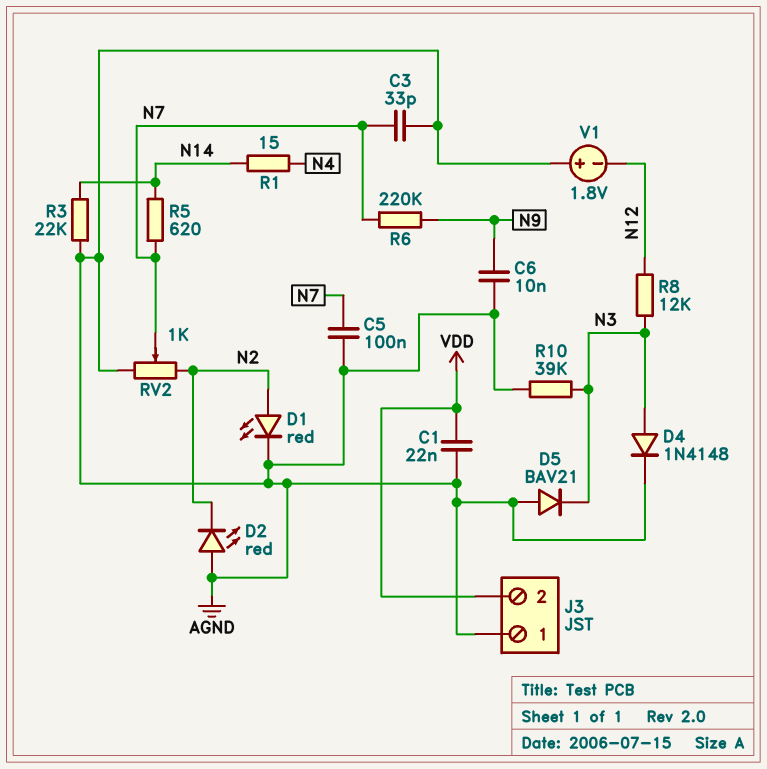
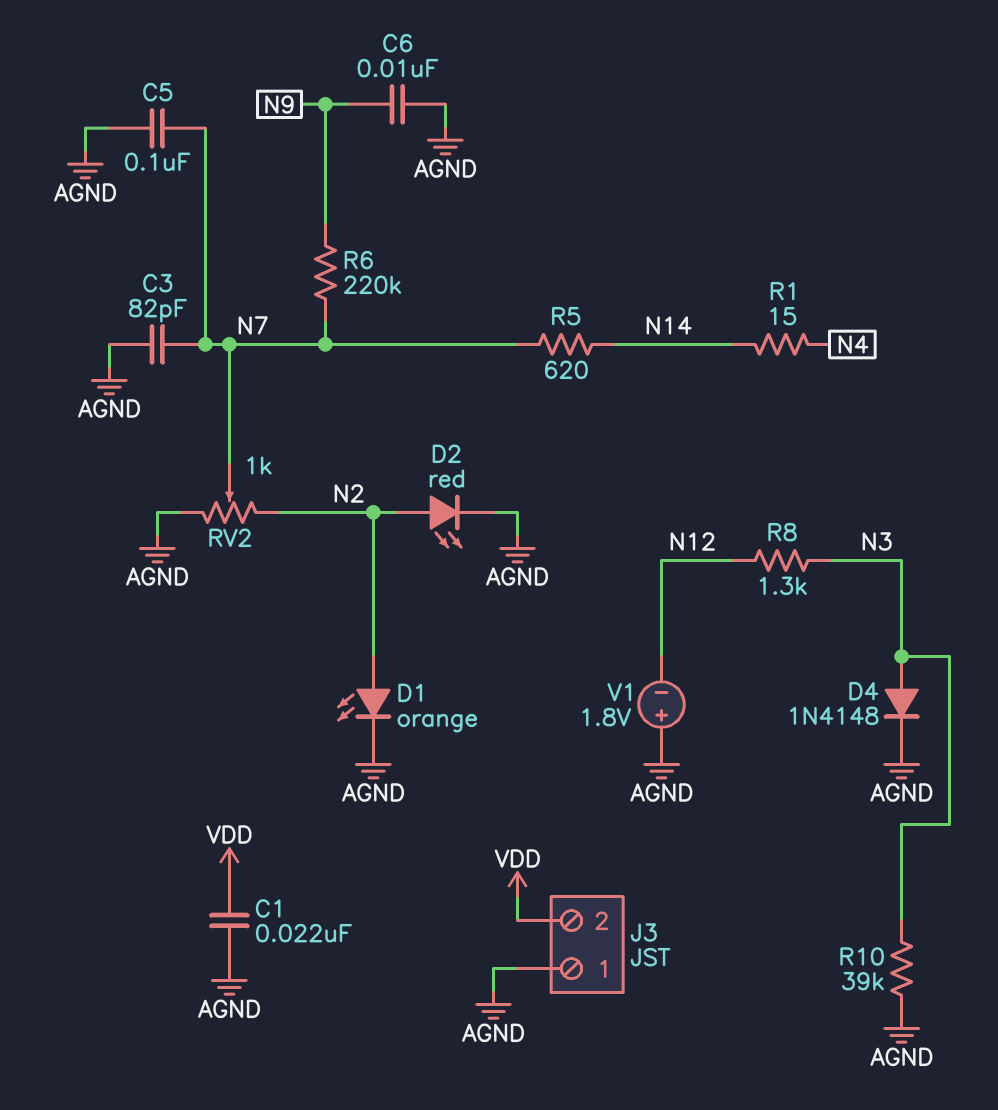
C3: 33pF (AGND, N7) -> 82pF (AGND, N7)
D1: LED red (A N2, K AGND) -> LED orange (A N2, K AGND)
D2: LED red (A AGND, K N2) -> LED red (A N2, K AGND)
D5: diode BAV21 (A AGND, K N3) -> none
R3: 22k (AGND, N14) -> none
R8: 12k (N3, N12) -> 1.3k (N3, N12)

